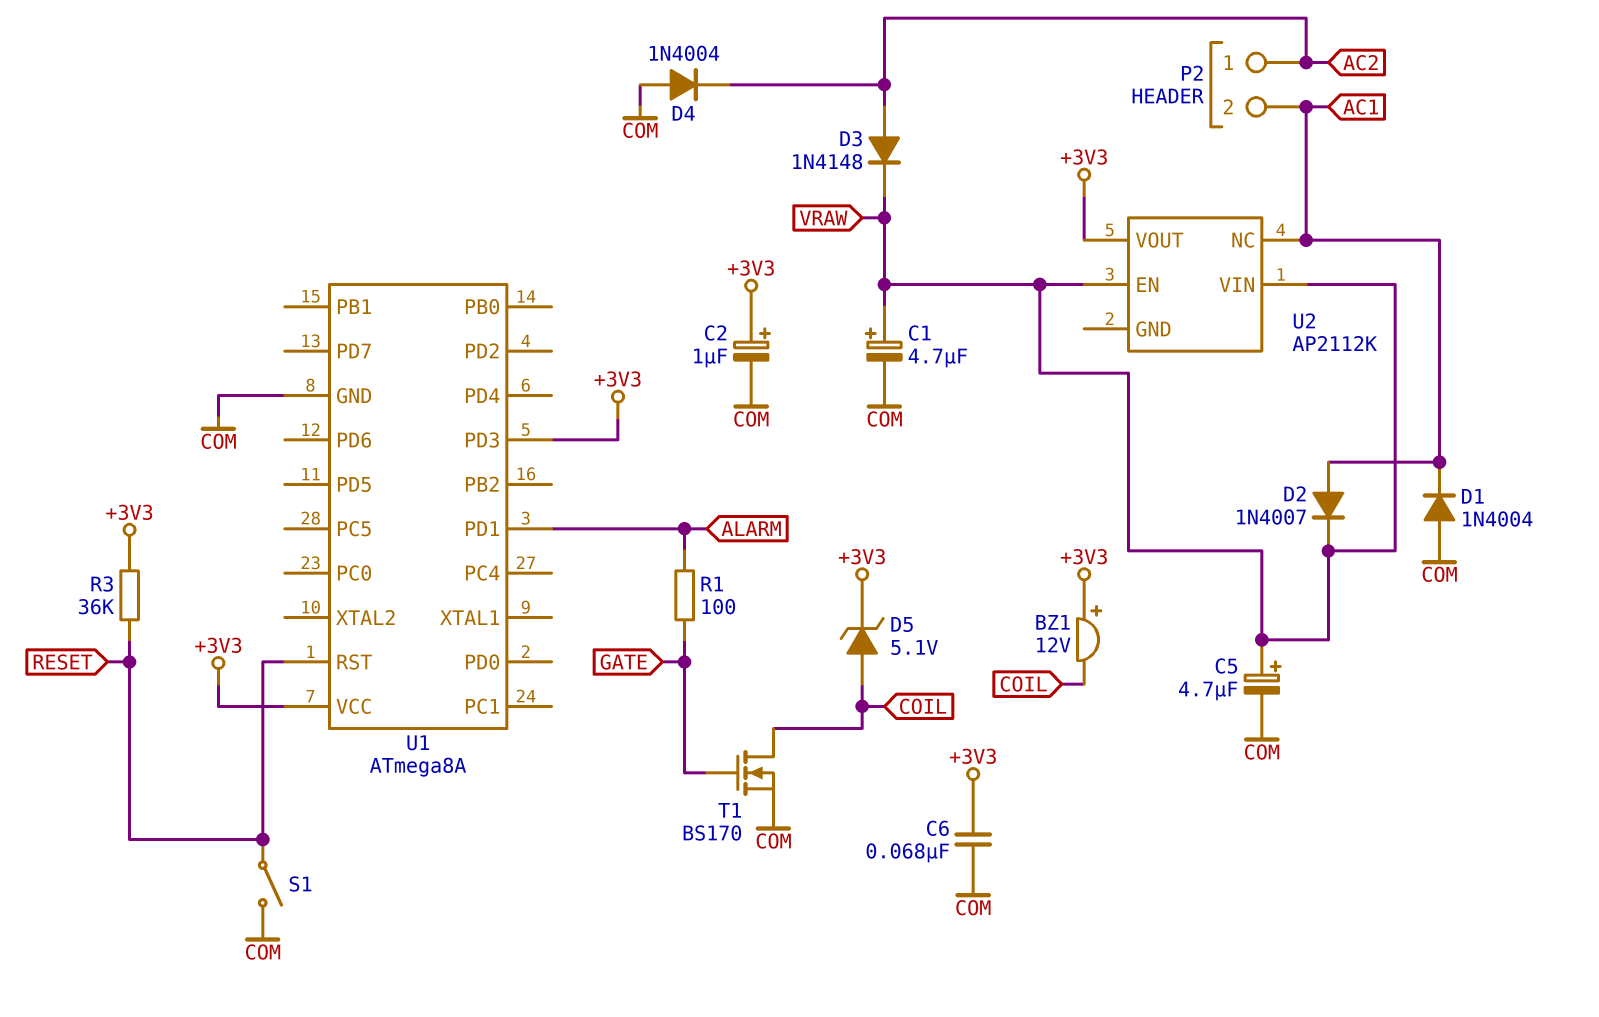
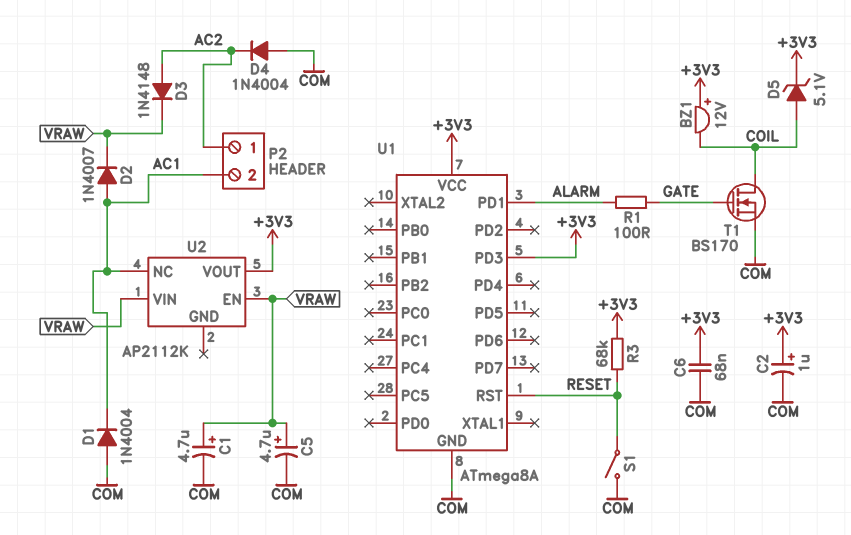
R3: 36k (+3V3, RESET) -> 68k (+3V3, RESET)

